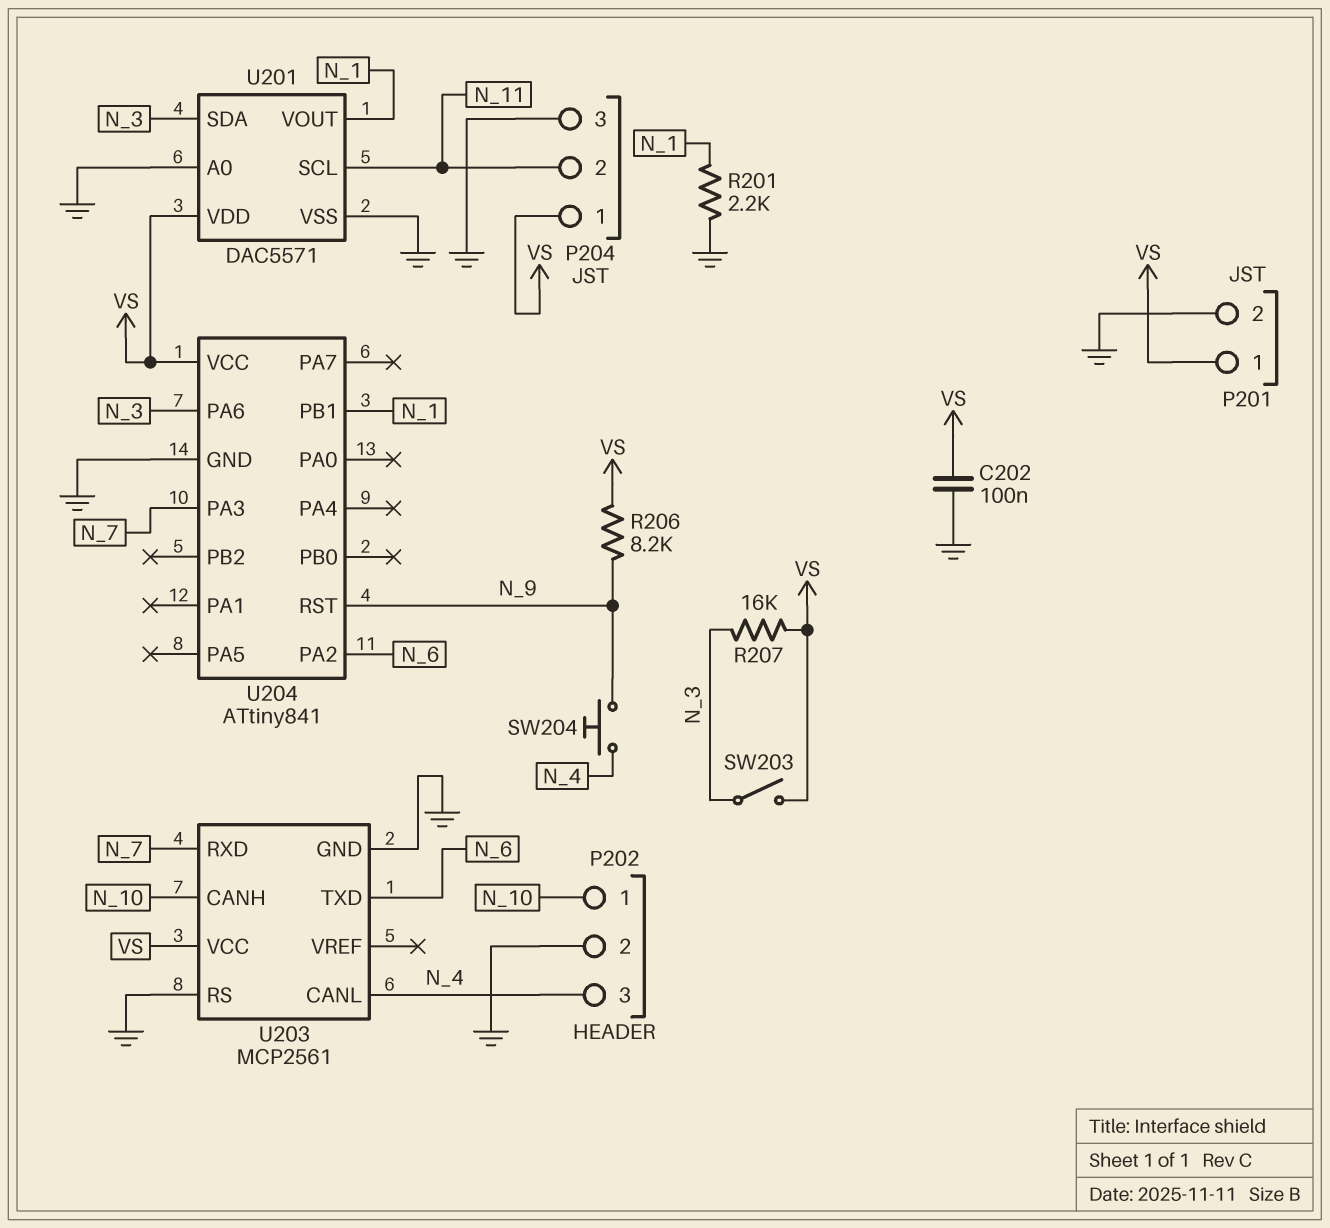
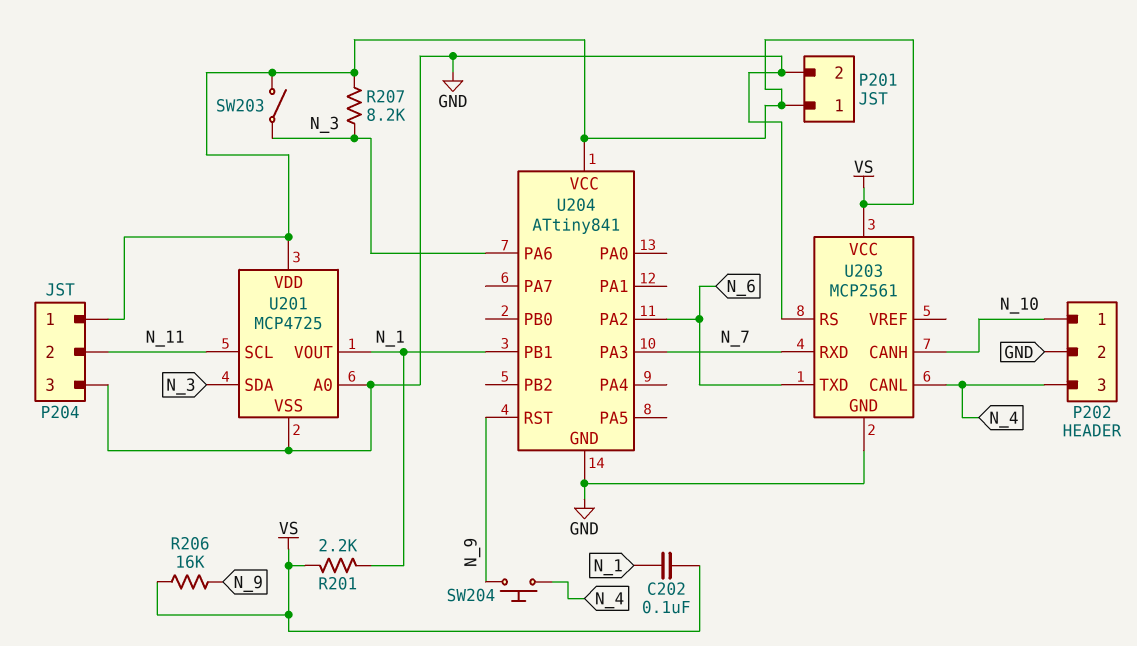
C202: 100nF (GND, VS) -> 100nF (N_1, VS)
R201: 2.2k (GND, N_1) -> 2.2k (N_1, VS)
R206: 8.2k (N_9, VS) -> 16k (N_9, VS)
R207: 16k (N_3, VS) -> 8.2k (N_3, VS)
U201: DAC5571 -> MCP4725

